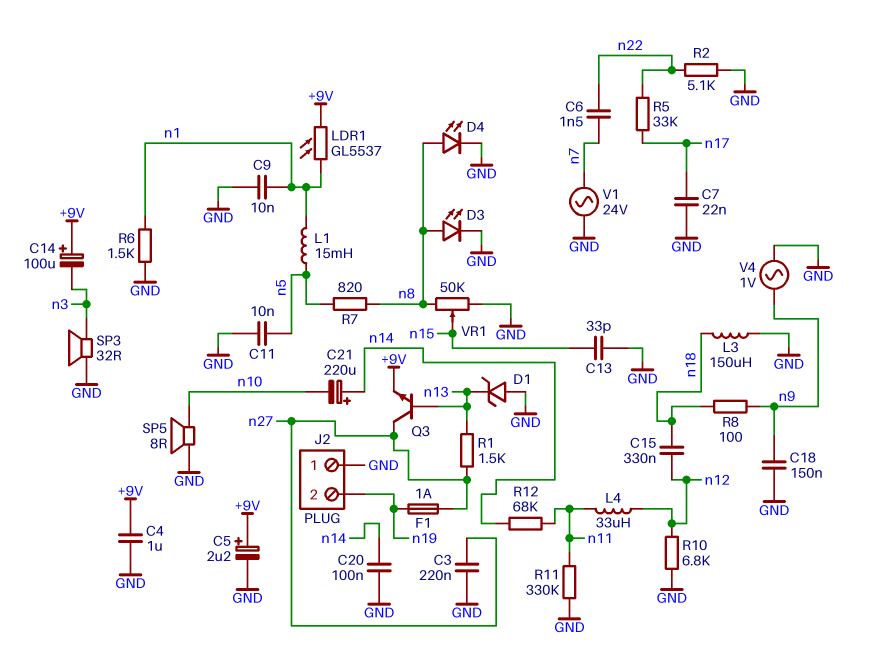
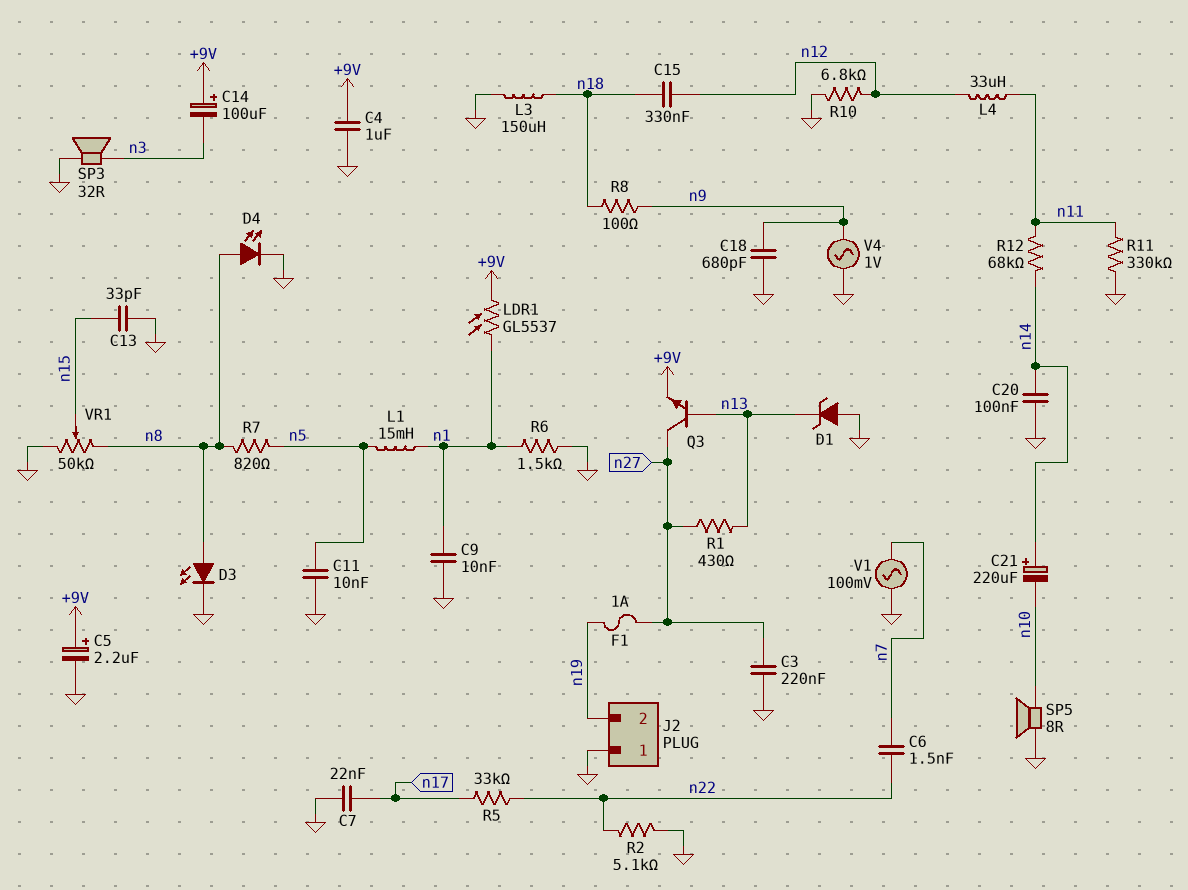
C18: 150nF (GND, n9) -> 680pF (GND, n9)
R1: 1.5k (n13, n27) -> 430 (n13, n27)
V1: AC 24V (GND, n7) -> AC 100mV (GND, n7)

